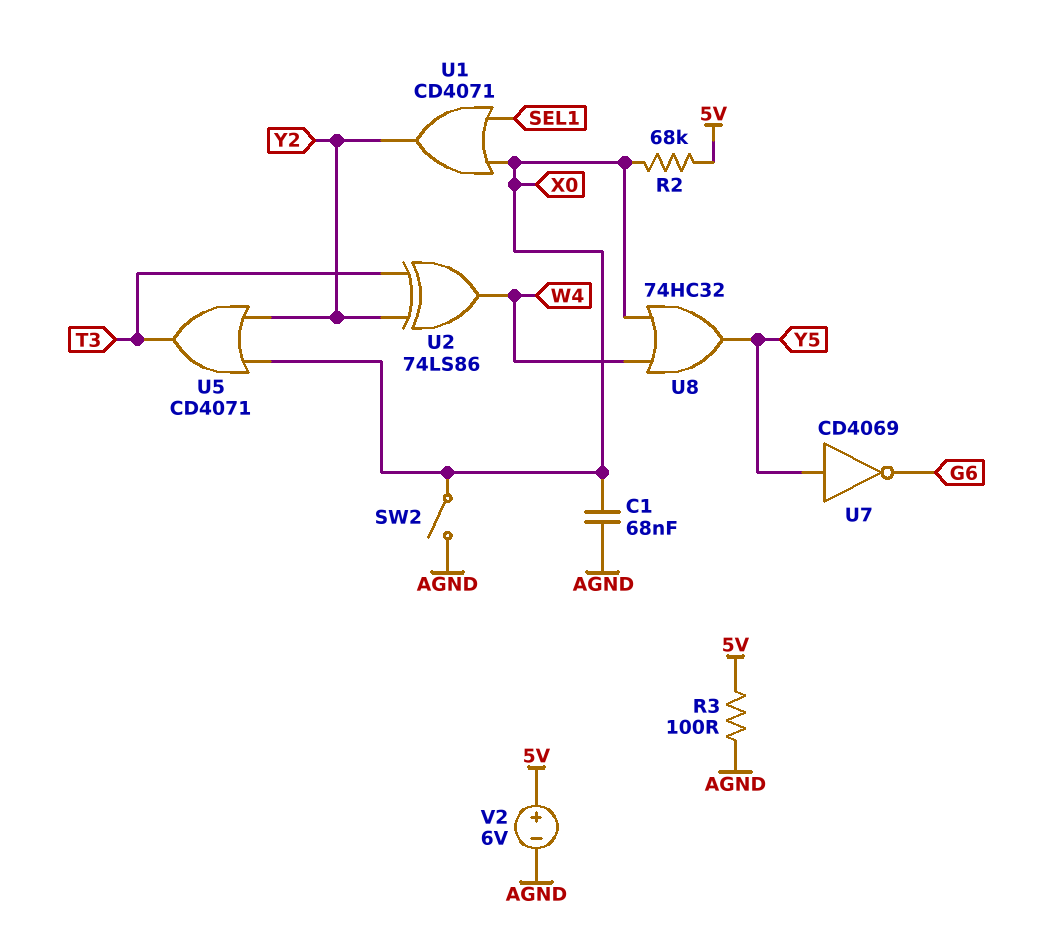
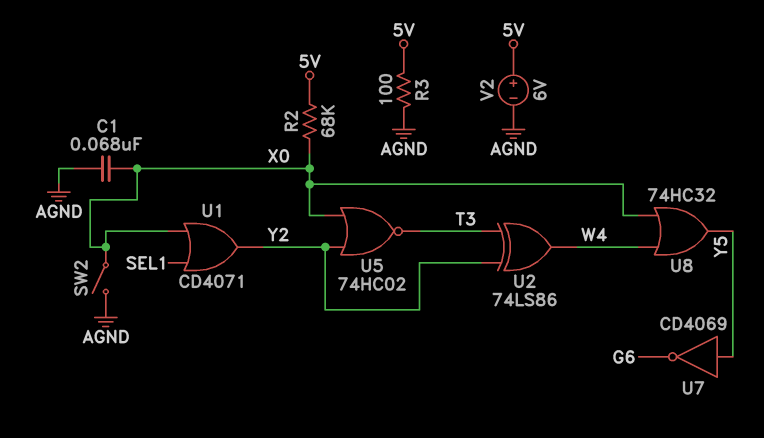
U5: OR CD4071 (in X0, in Y2, out T3) -> NOR 74HC02 (in X0, in Y2, out T3)

